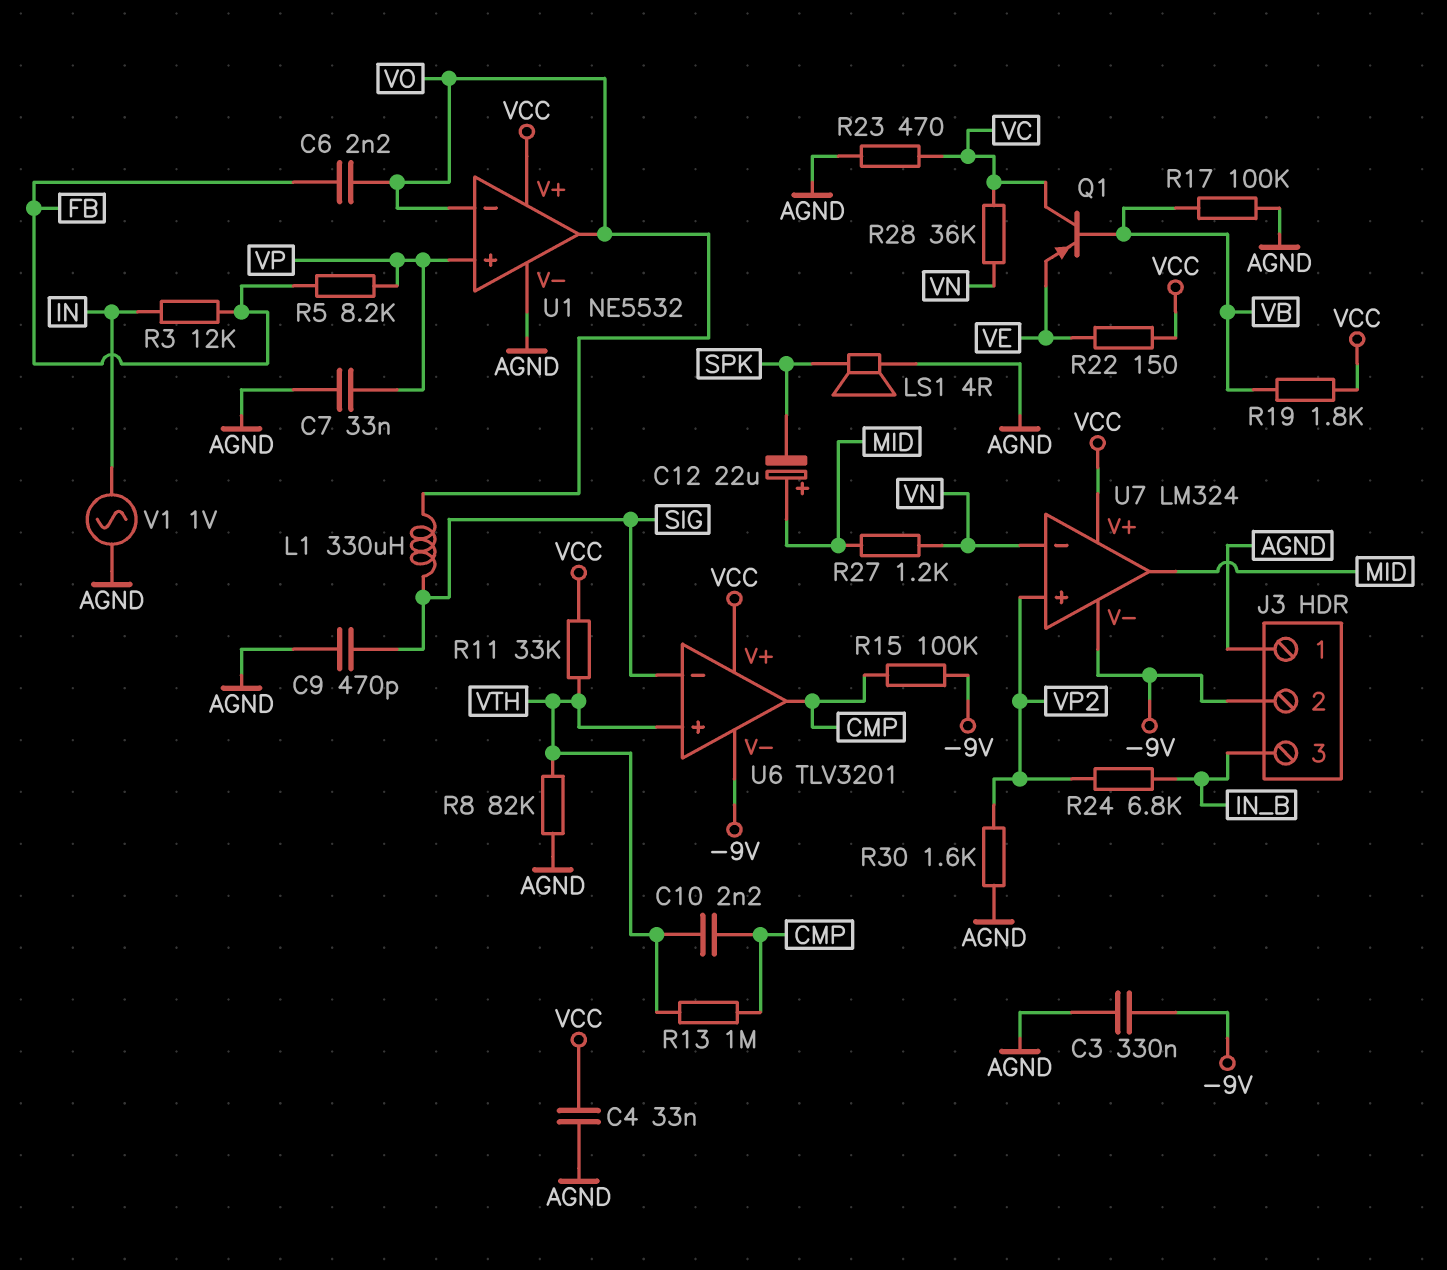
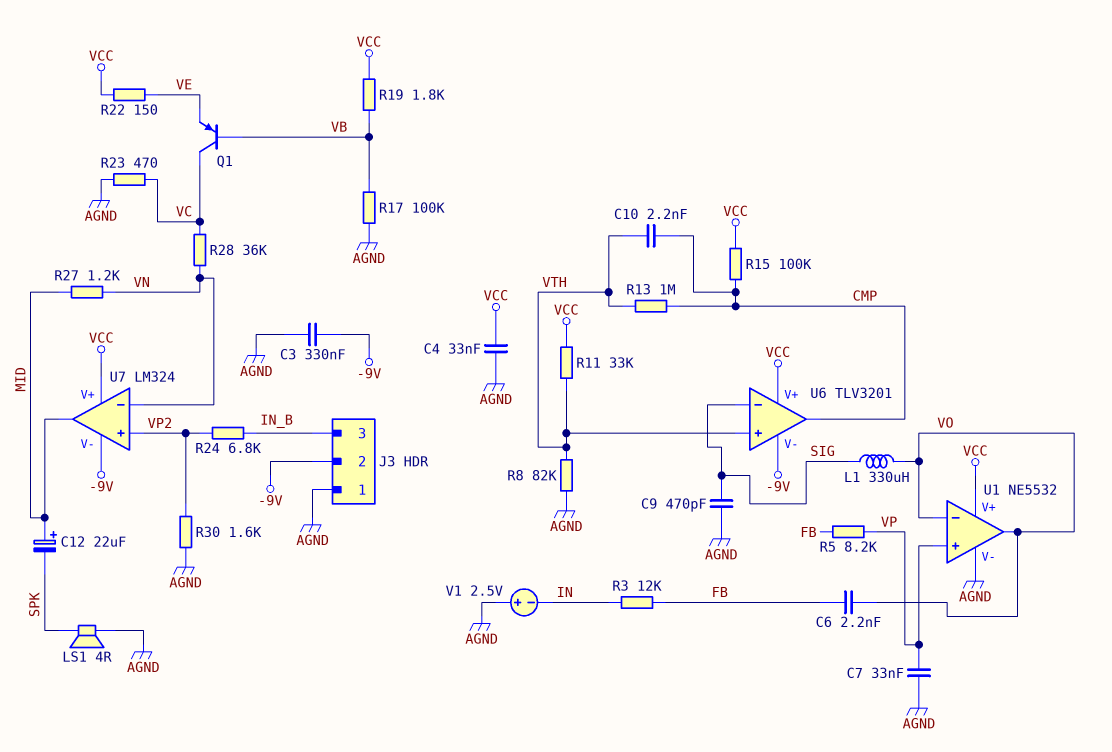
R15: 100k (-9V, CMP) -> 100k (CMP, VCC)
V1: AC 1V (AGND, IN) -> 2.5V (plus AGND, minus IN)

